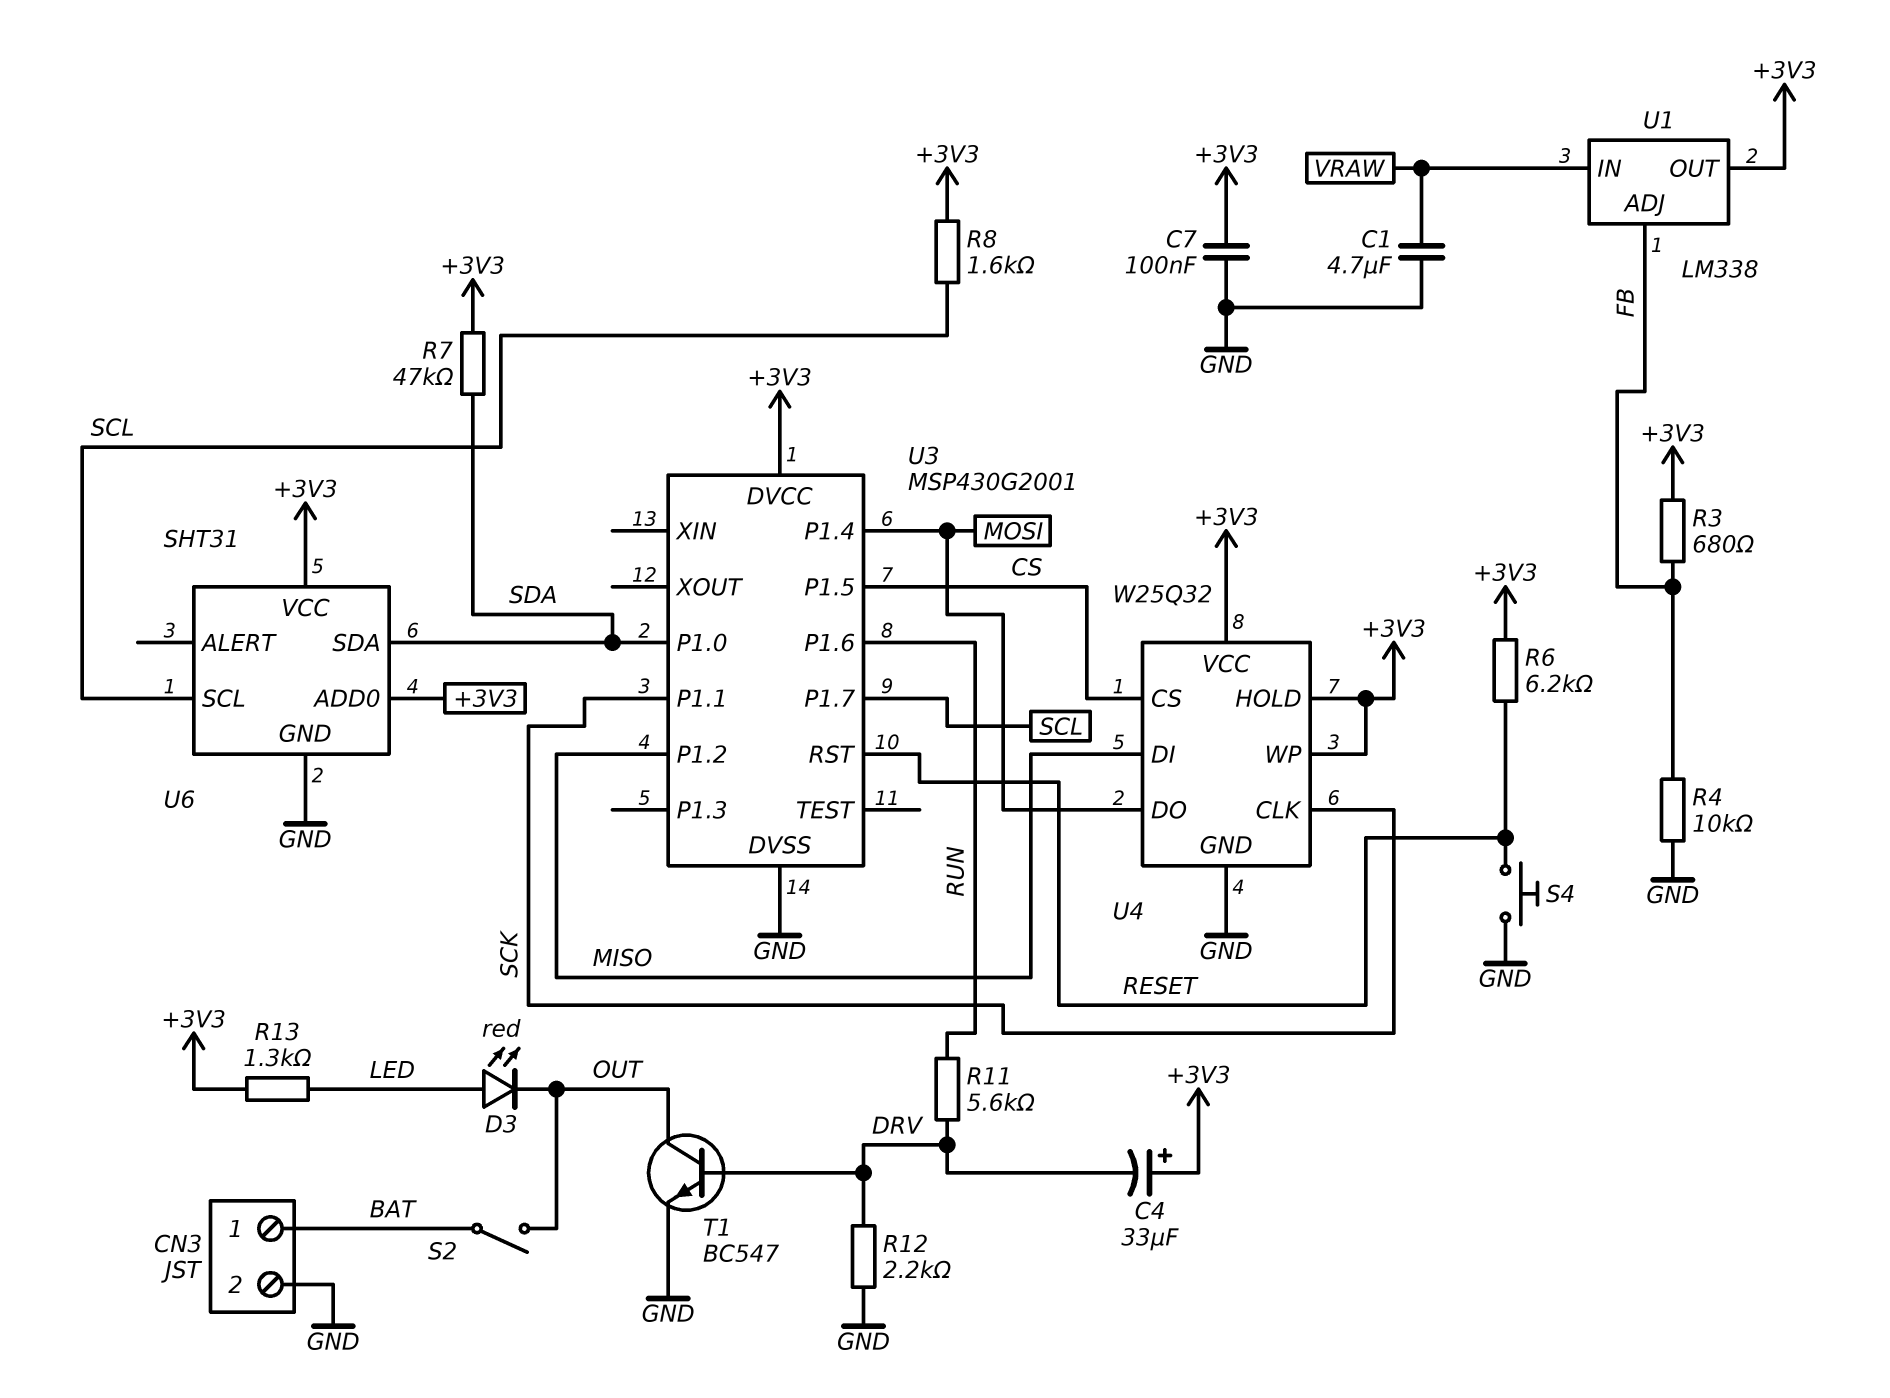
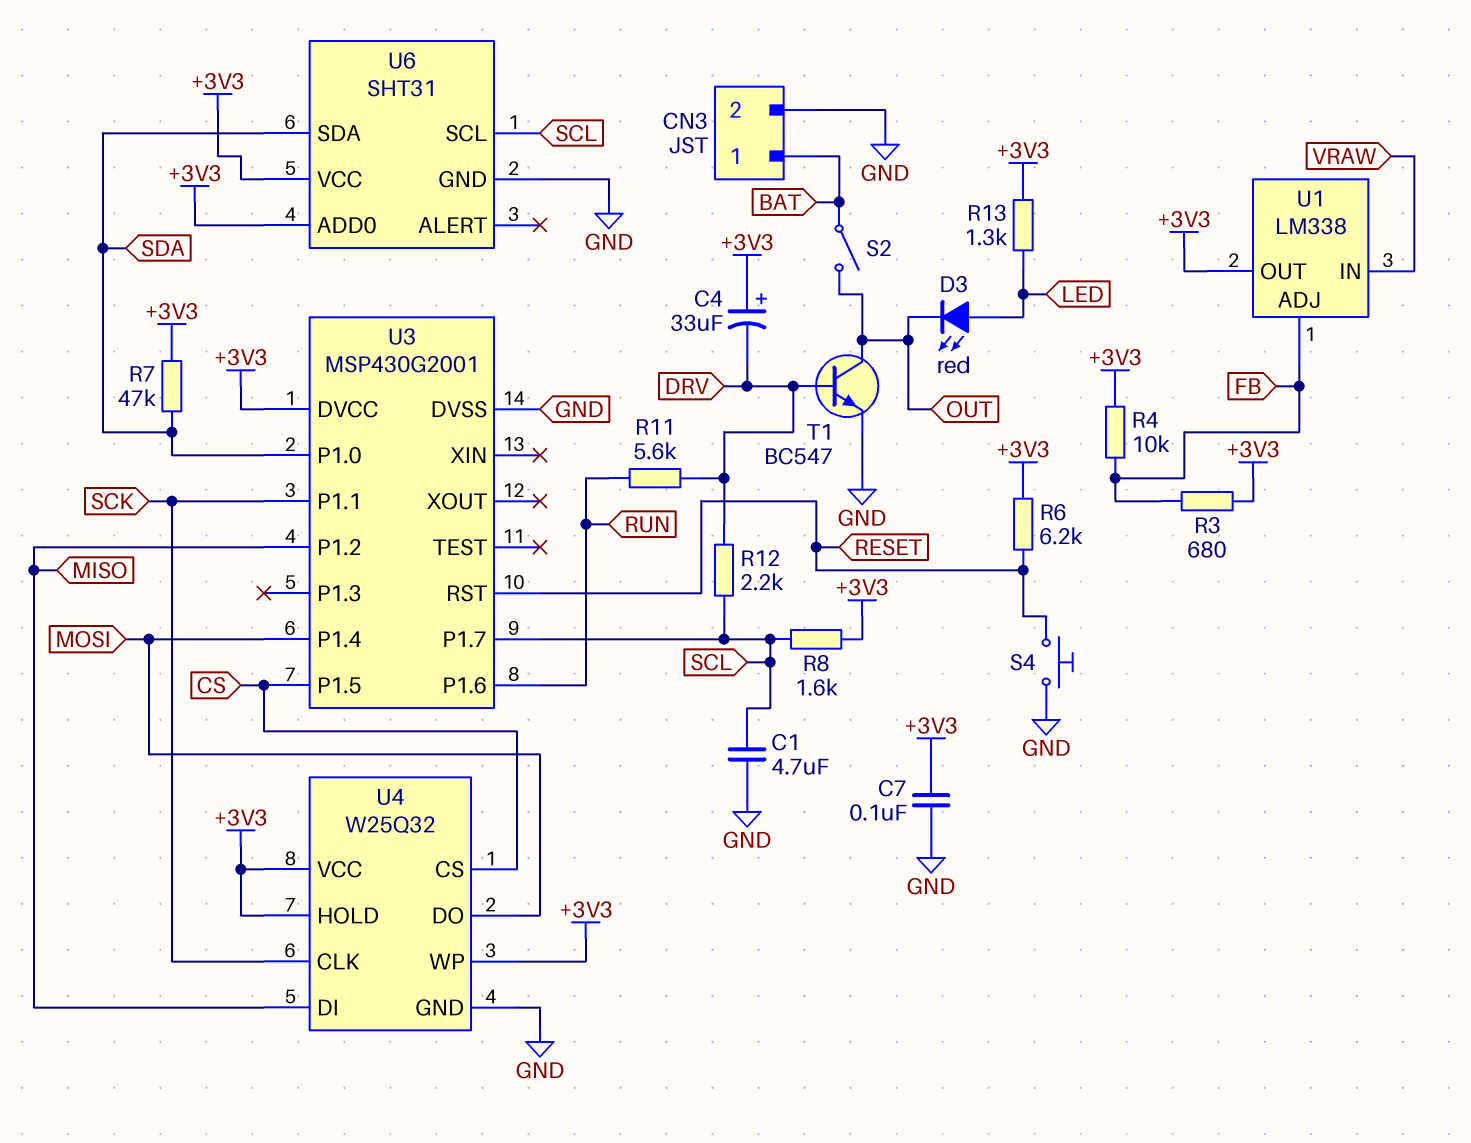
C1: 4.7uF (GND, VRAW) -> 4.7uF (GND, SCL)
R4: 10k (FB, GND) -> 10k (+3V3, FB)
R12: 2.2k (DRV, GND) -> 2.2k (DRV, SCL)

